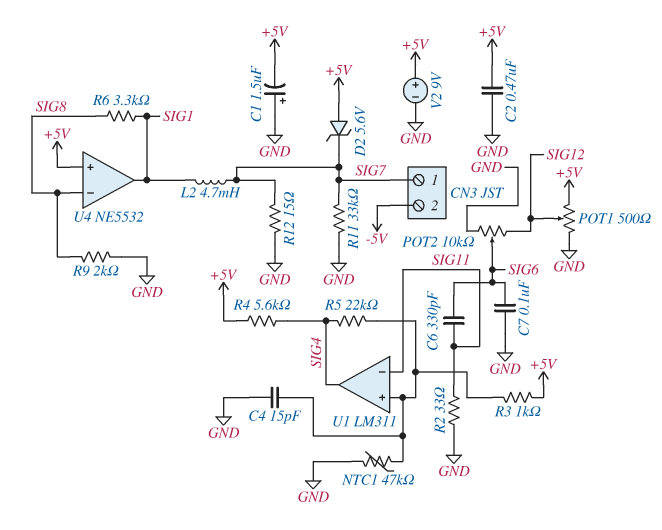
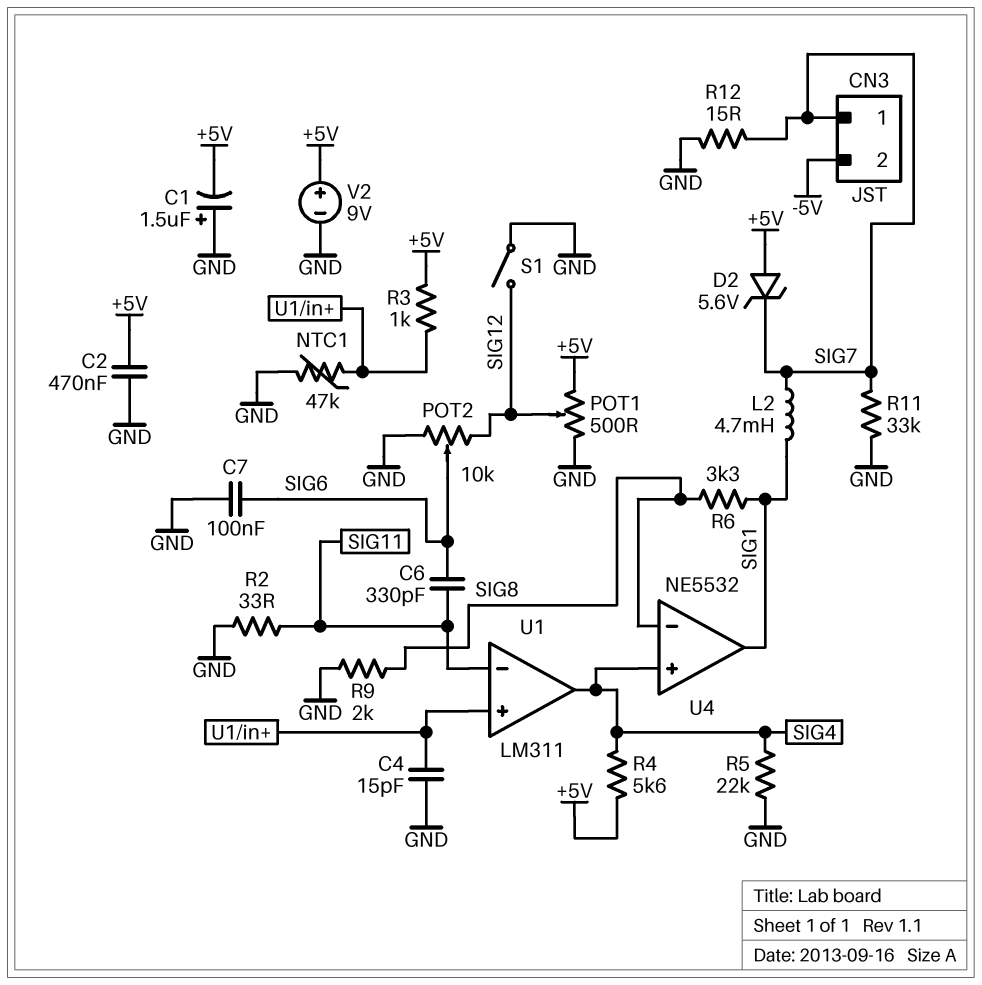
R5: 22k (SIG4, U1/in+) -> 22k (GND, SIG4)
S1: none -> switch (GND, SIG12)
U4 pin in+: +5V -> SIG4

